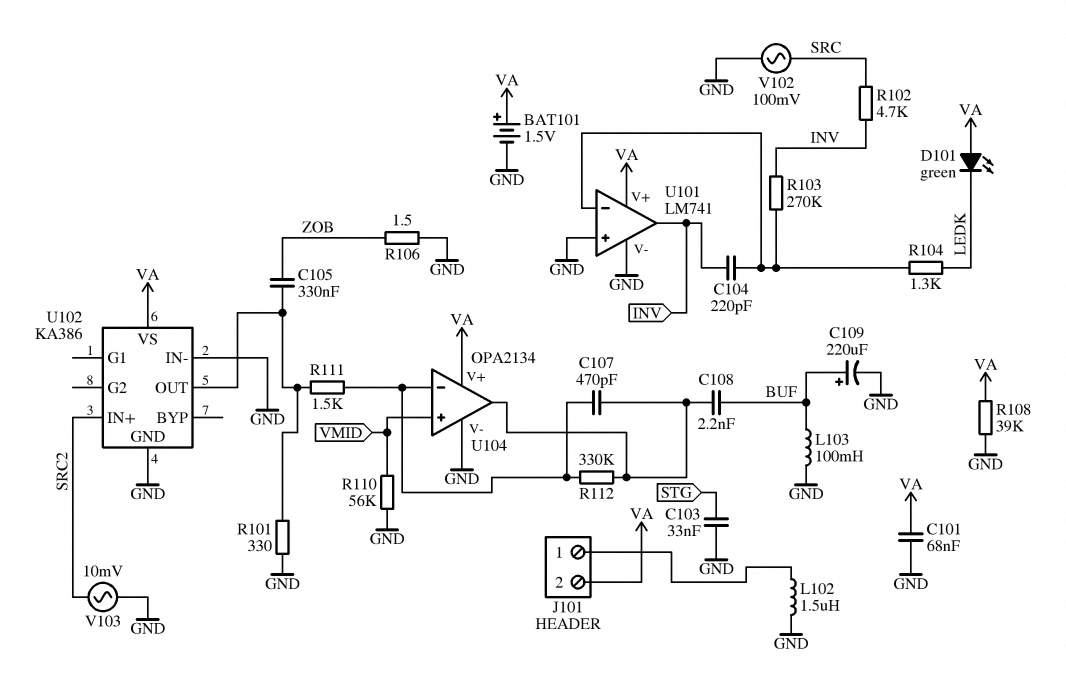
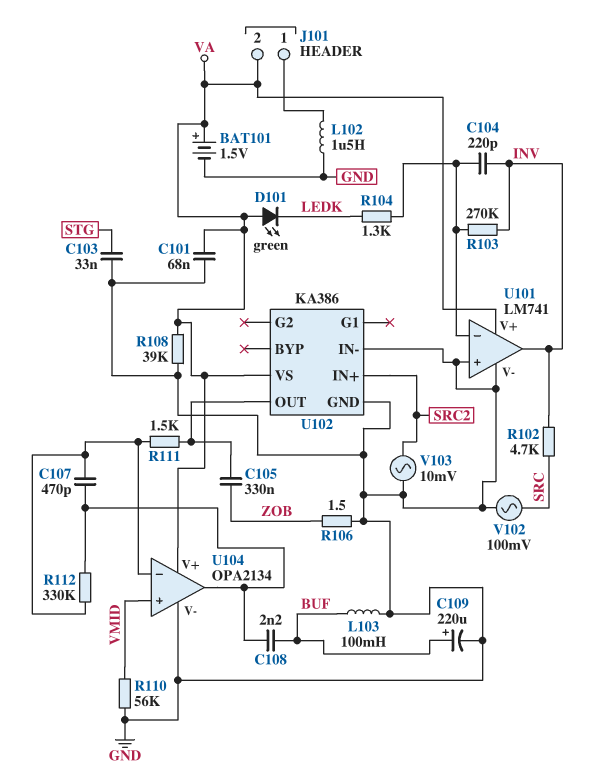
R101: 330 (GND, U102/OUT) -> none

